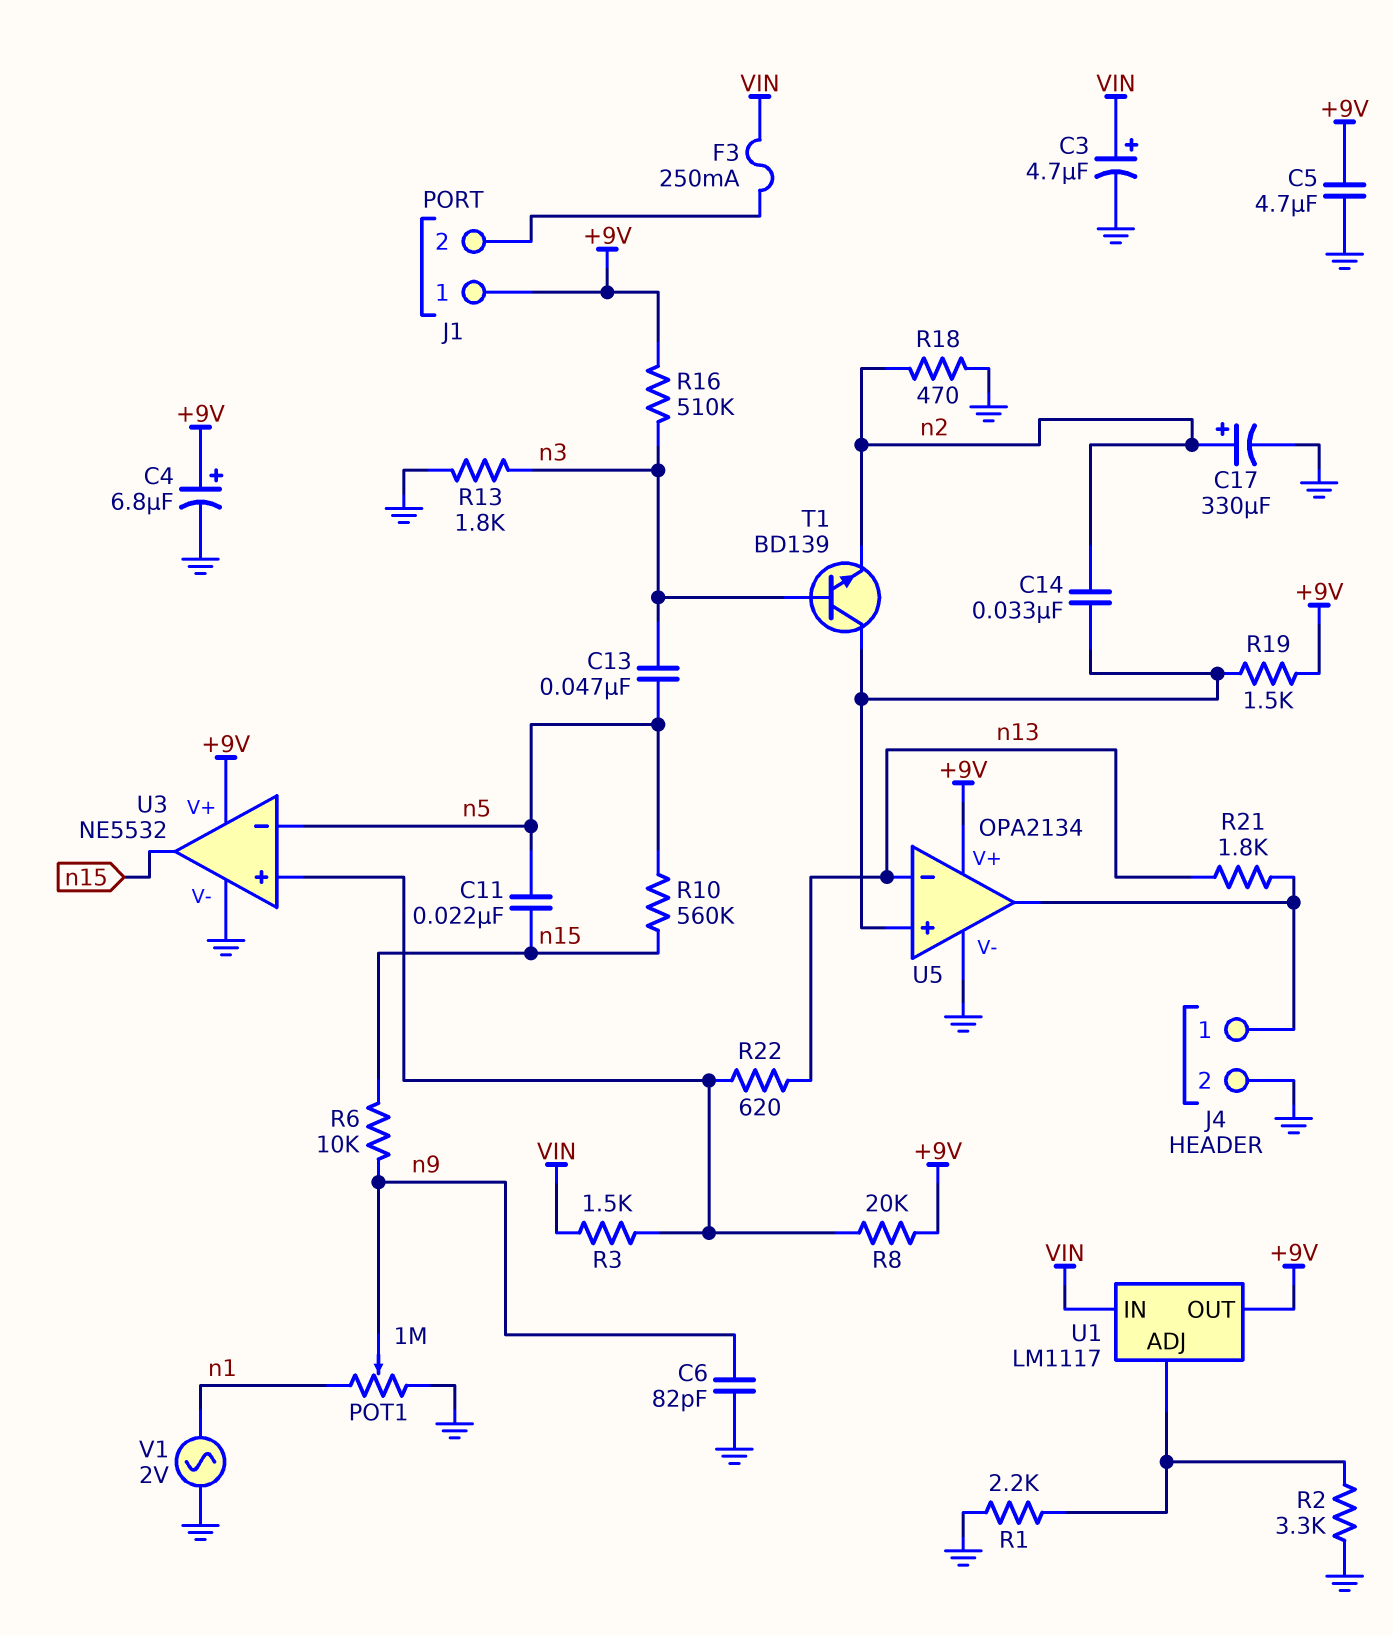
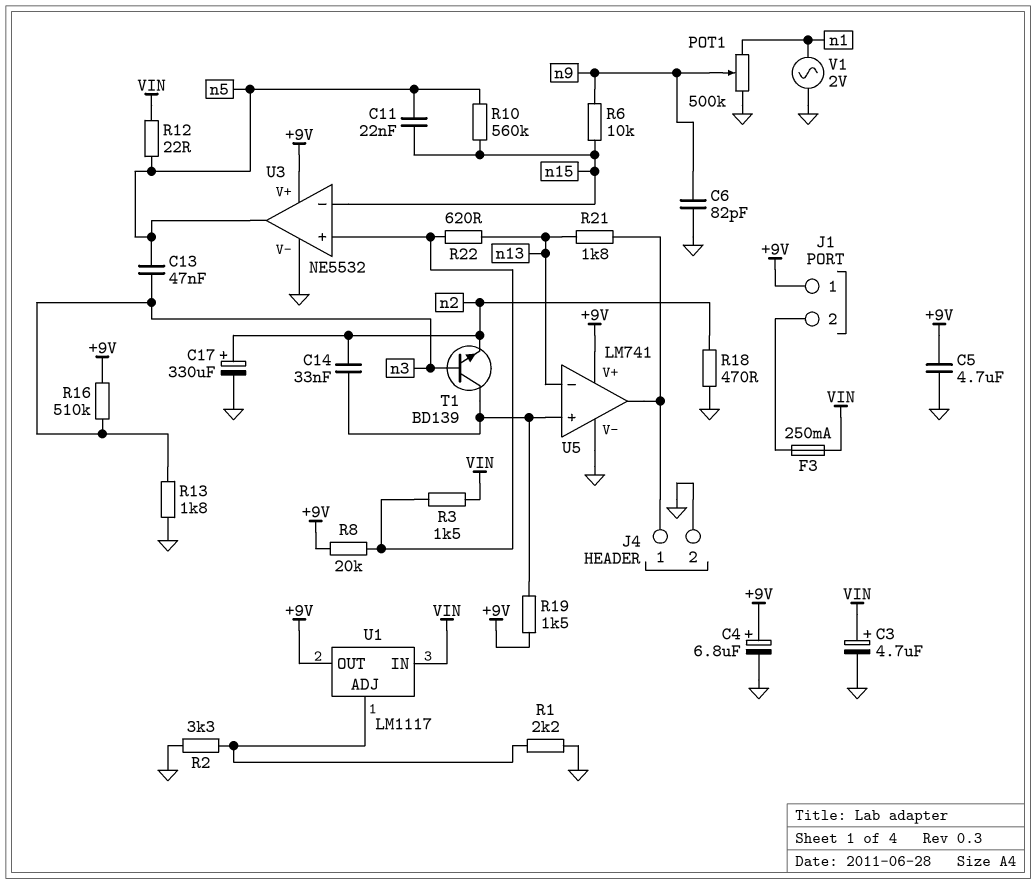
POT1: 1M (GND, n1, wiper n9) -> 500k (GND, n1, wiper n9)
R12: none -> 22 (VIN, n5)
U3 pin in-: n5 -> n15
U3 pin out: n15 -> n5
U5: OPA2134 -> LM741

